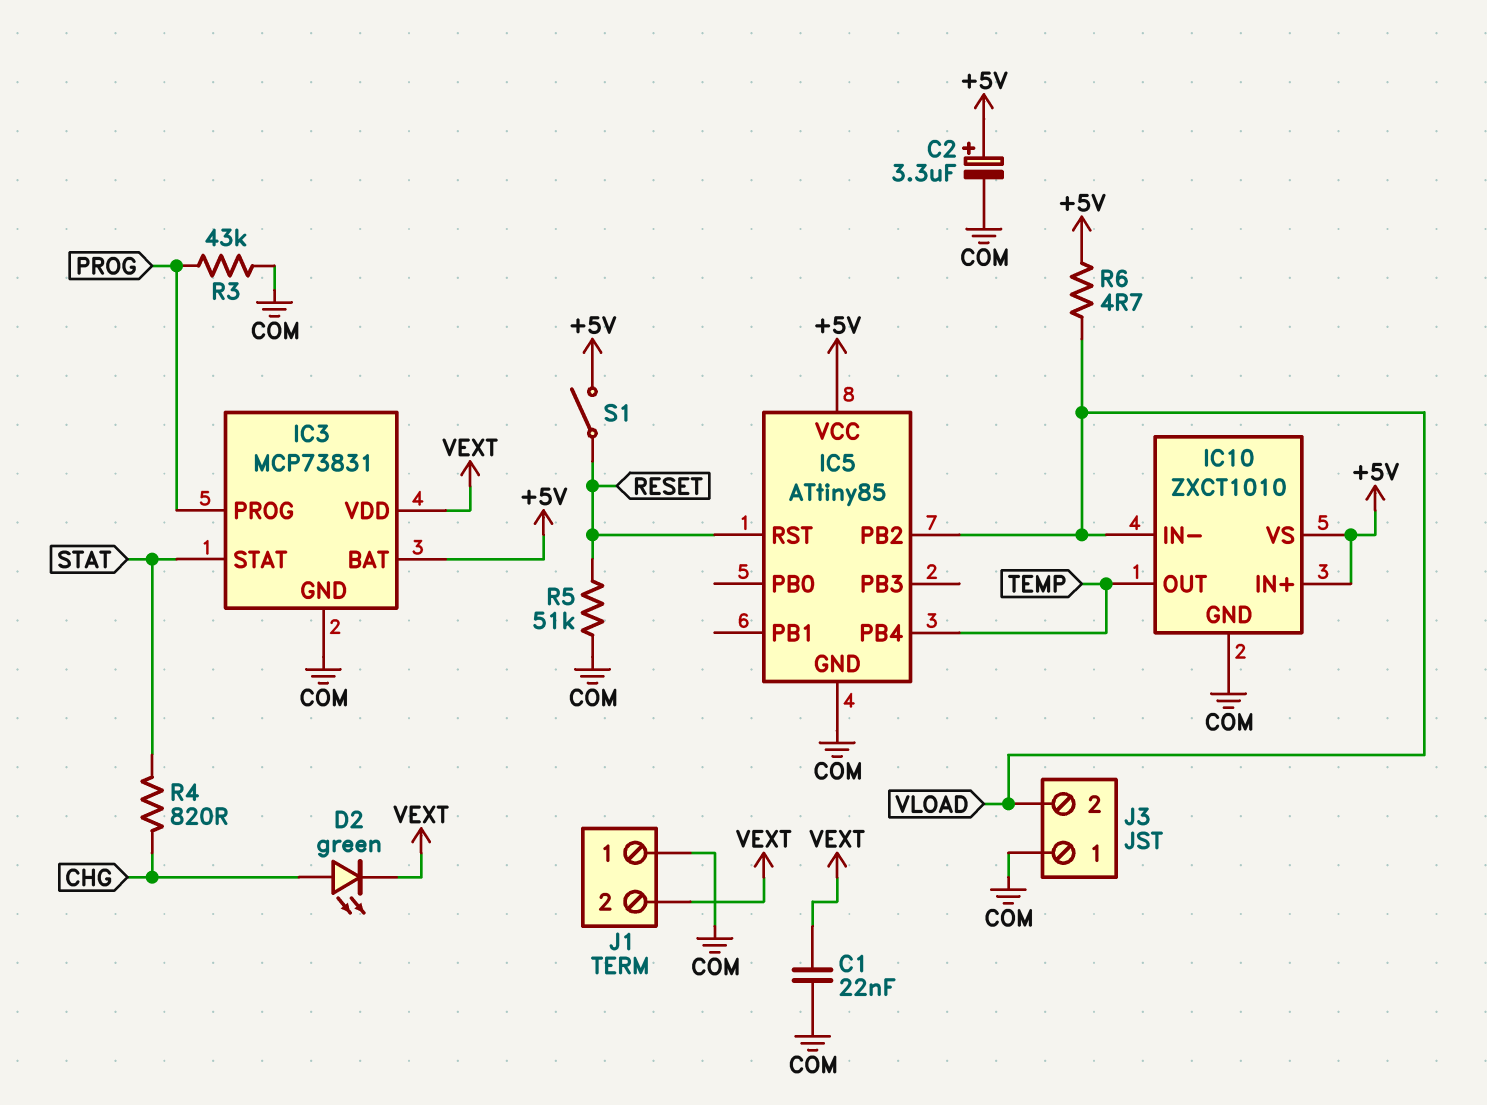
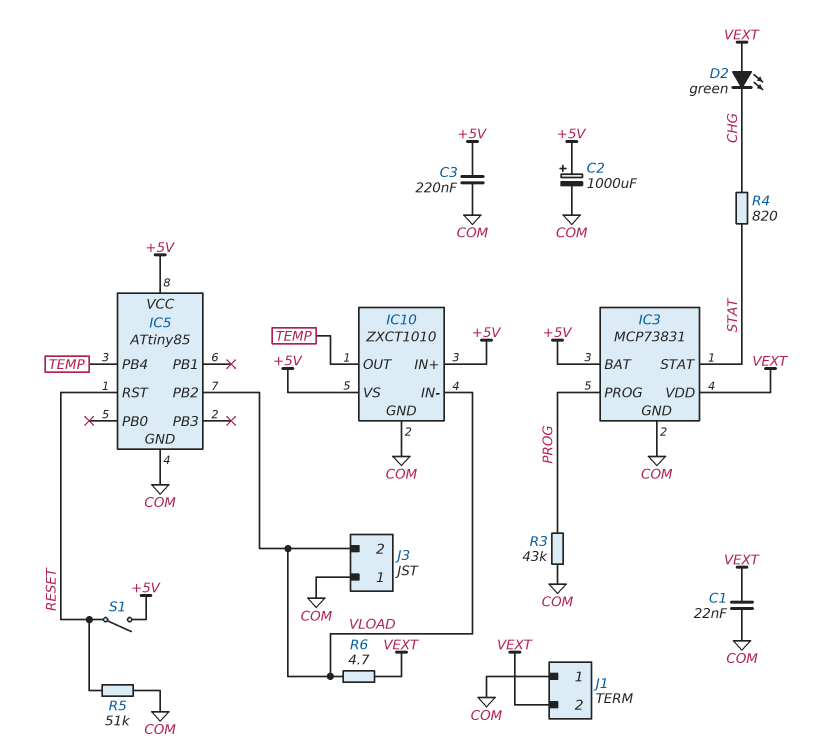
C2: 3.3uF (plus +5V, minus COM) -> 1000uF (plus +5V, minus COM)
C3: none -> 220nF (+5V, COM)
D2: LED green (A CHG, K VEXT) -> LED green (A VEXT, K CHG)
R6: 4.7 (+5V, VLOAD) -> 4.7 (VEXT, VLOAD)

